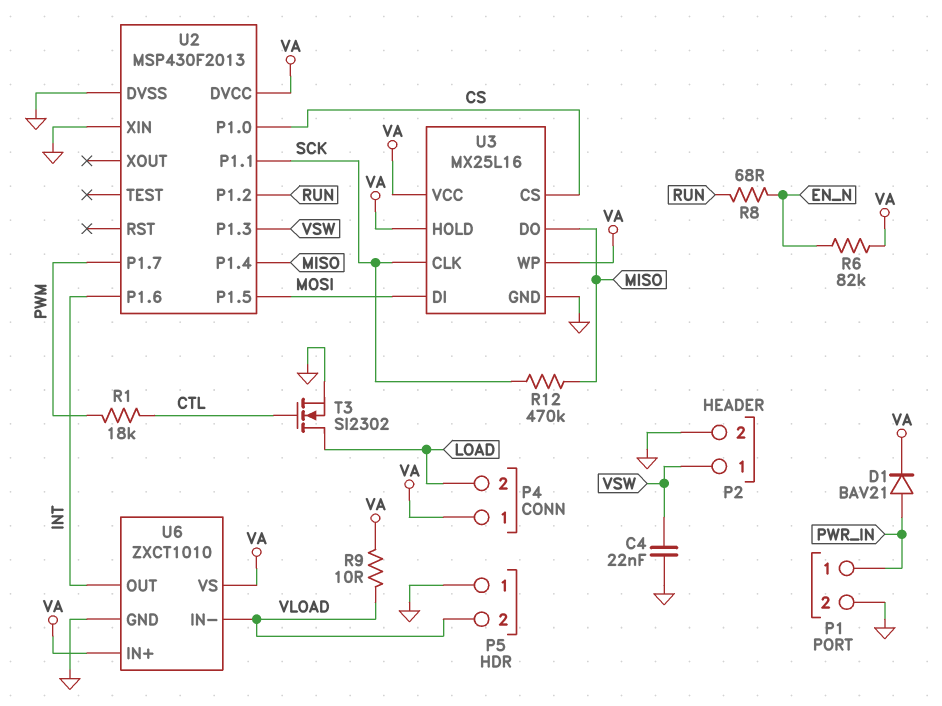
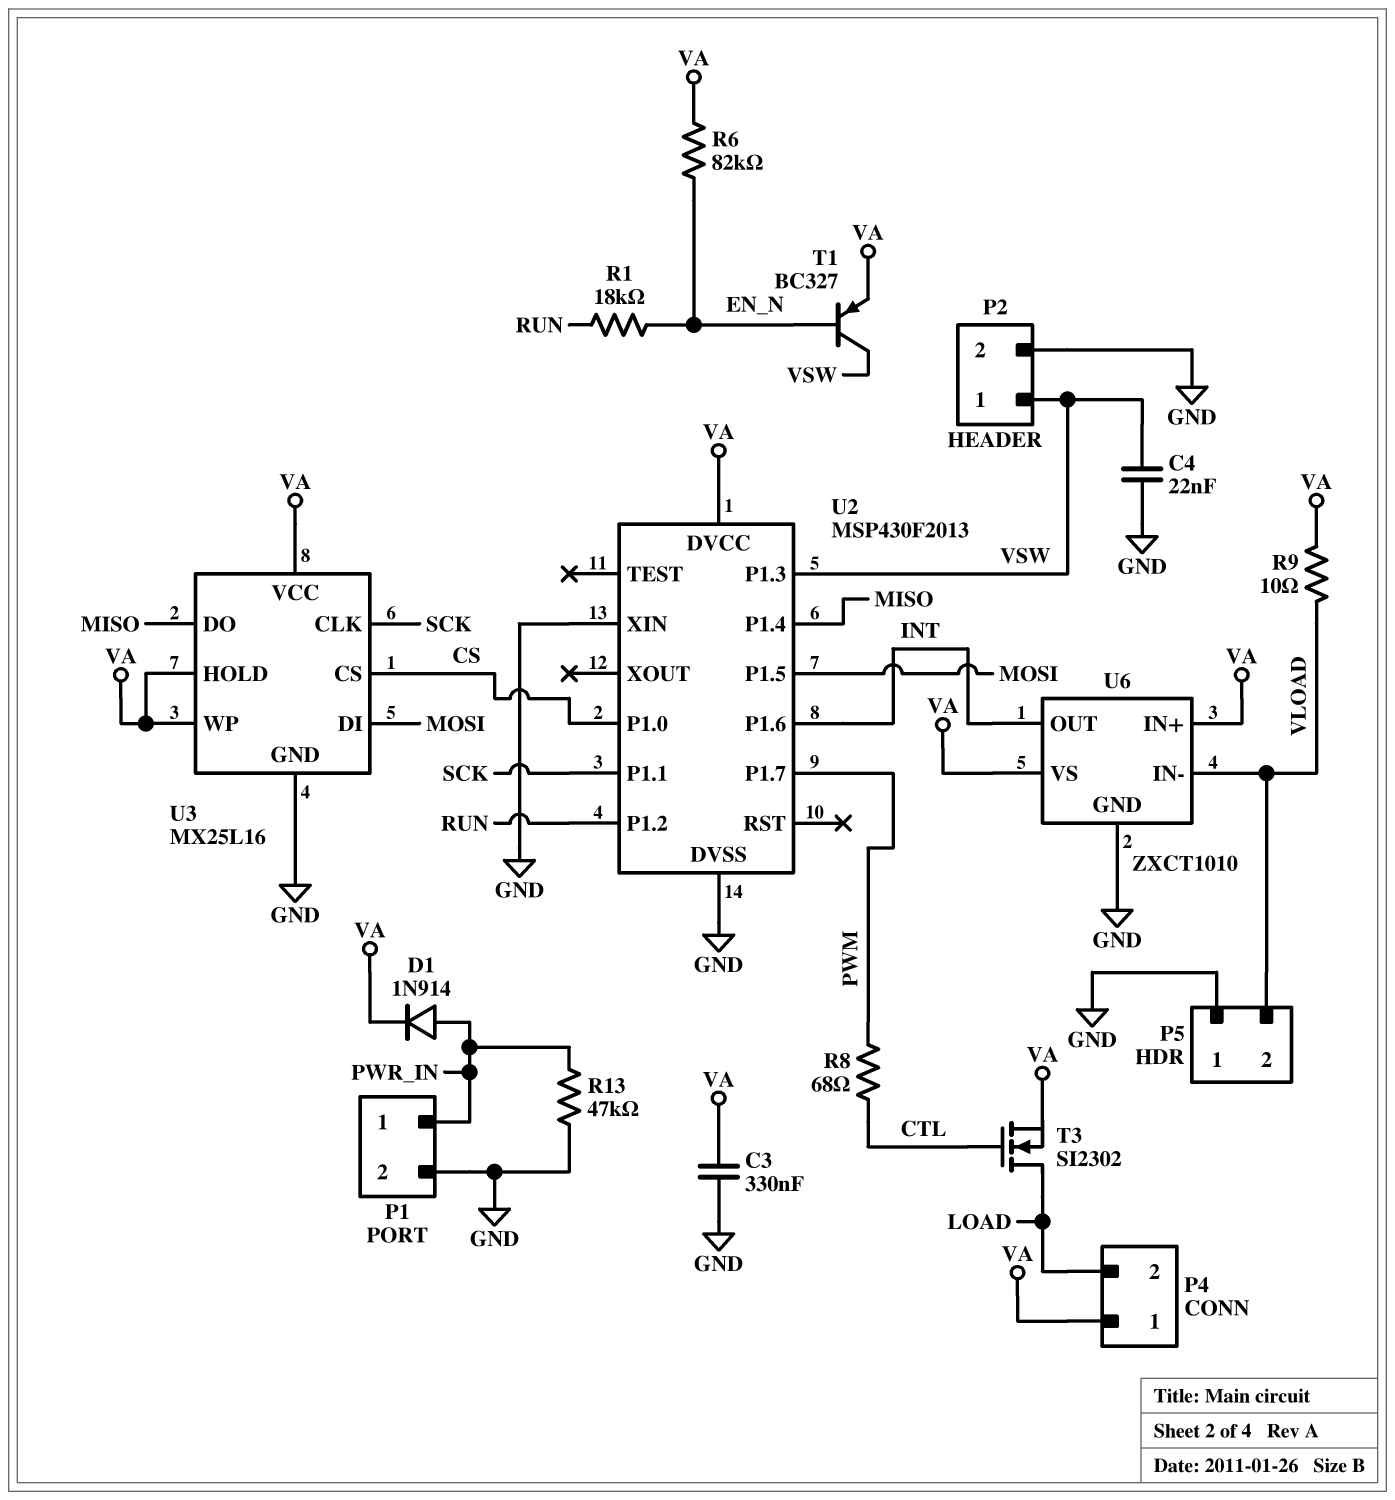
C3: none -> 330nF (GND, VA)
D1: diode BAV21 (A PWR_IN, K VA) -> diode 1N914 (A PWR_IN, K VA)
R1: 18k (CTL, PWM) -> 18k (EN_N, RUN)
R8: 68 (EN_N, RUN) -> 68 (CTL, PWM)
R12: 470k (MISO, SCK) -> none
R13: none -> 47k (GND, PWR_IN)
T1: none -> PNP BC327 (B EN_N, C VSW, E VA)
T3: NMOS SI2302 (G CTL, D LOAD, S GND) -> NMOS SI2302 (G CTL, D LOAD, S VA)

